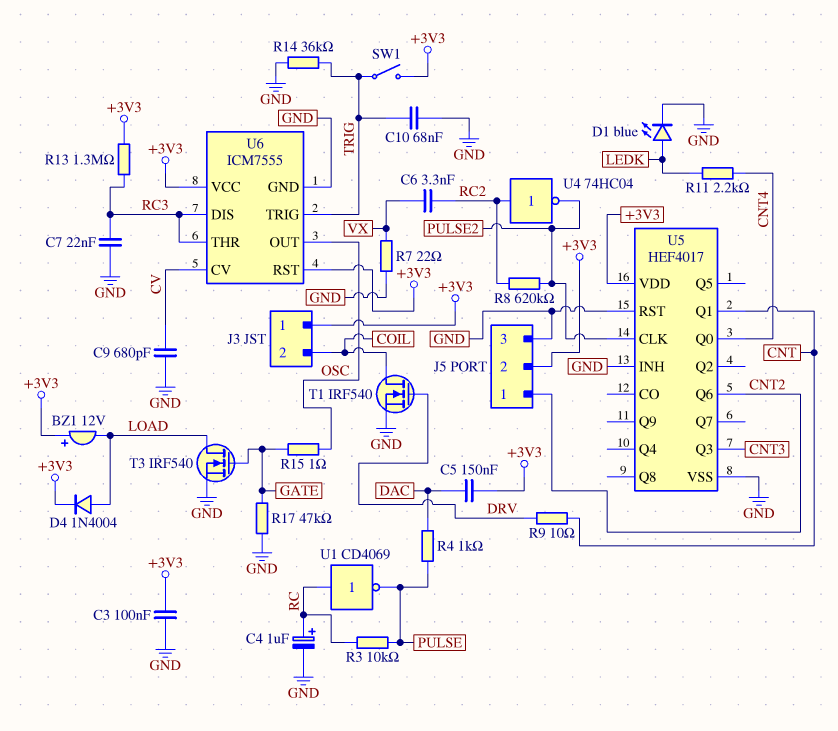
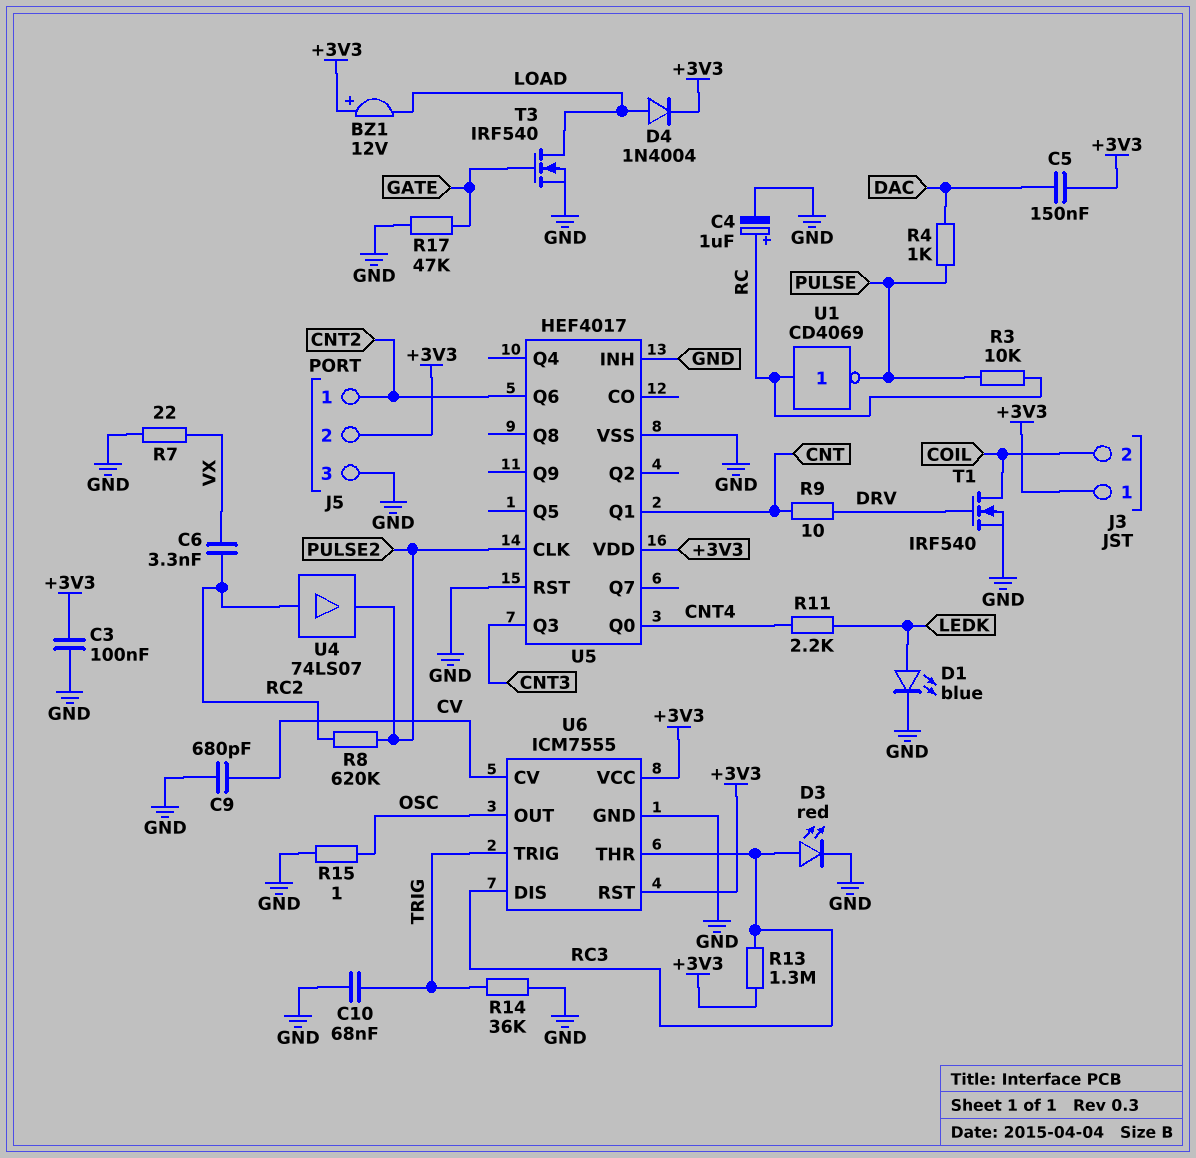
C7: 22nF (GND, RC3) -> none
D3: none -> LED red (A RC3, K GND)
R15: 1 (GATE, OSC) -> 1 (GND, OSC)
SW1: switch (+3V3, TRIG) -> none
U4: NOT 74HC04 (in RC2, out PULSE2) -> buffer 74LS07 (in RC2, out PULSE2)

